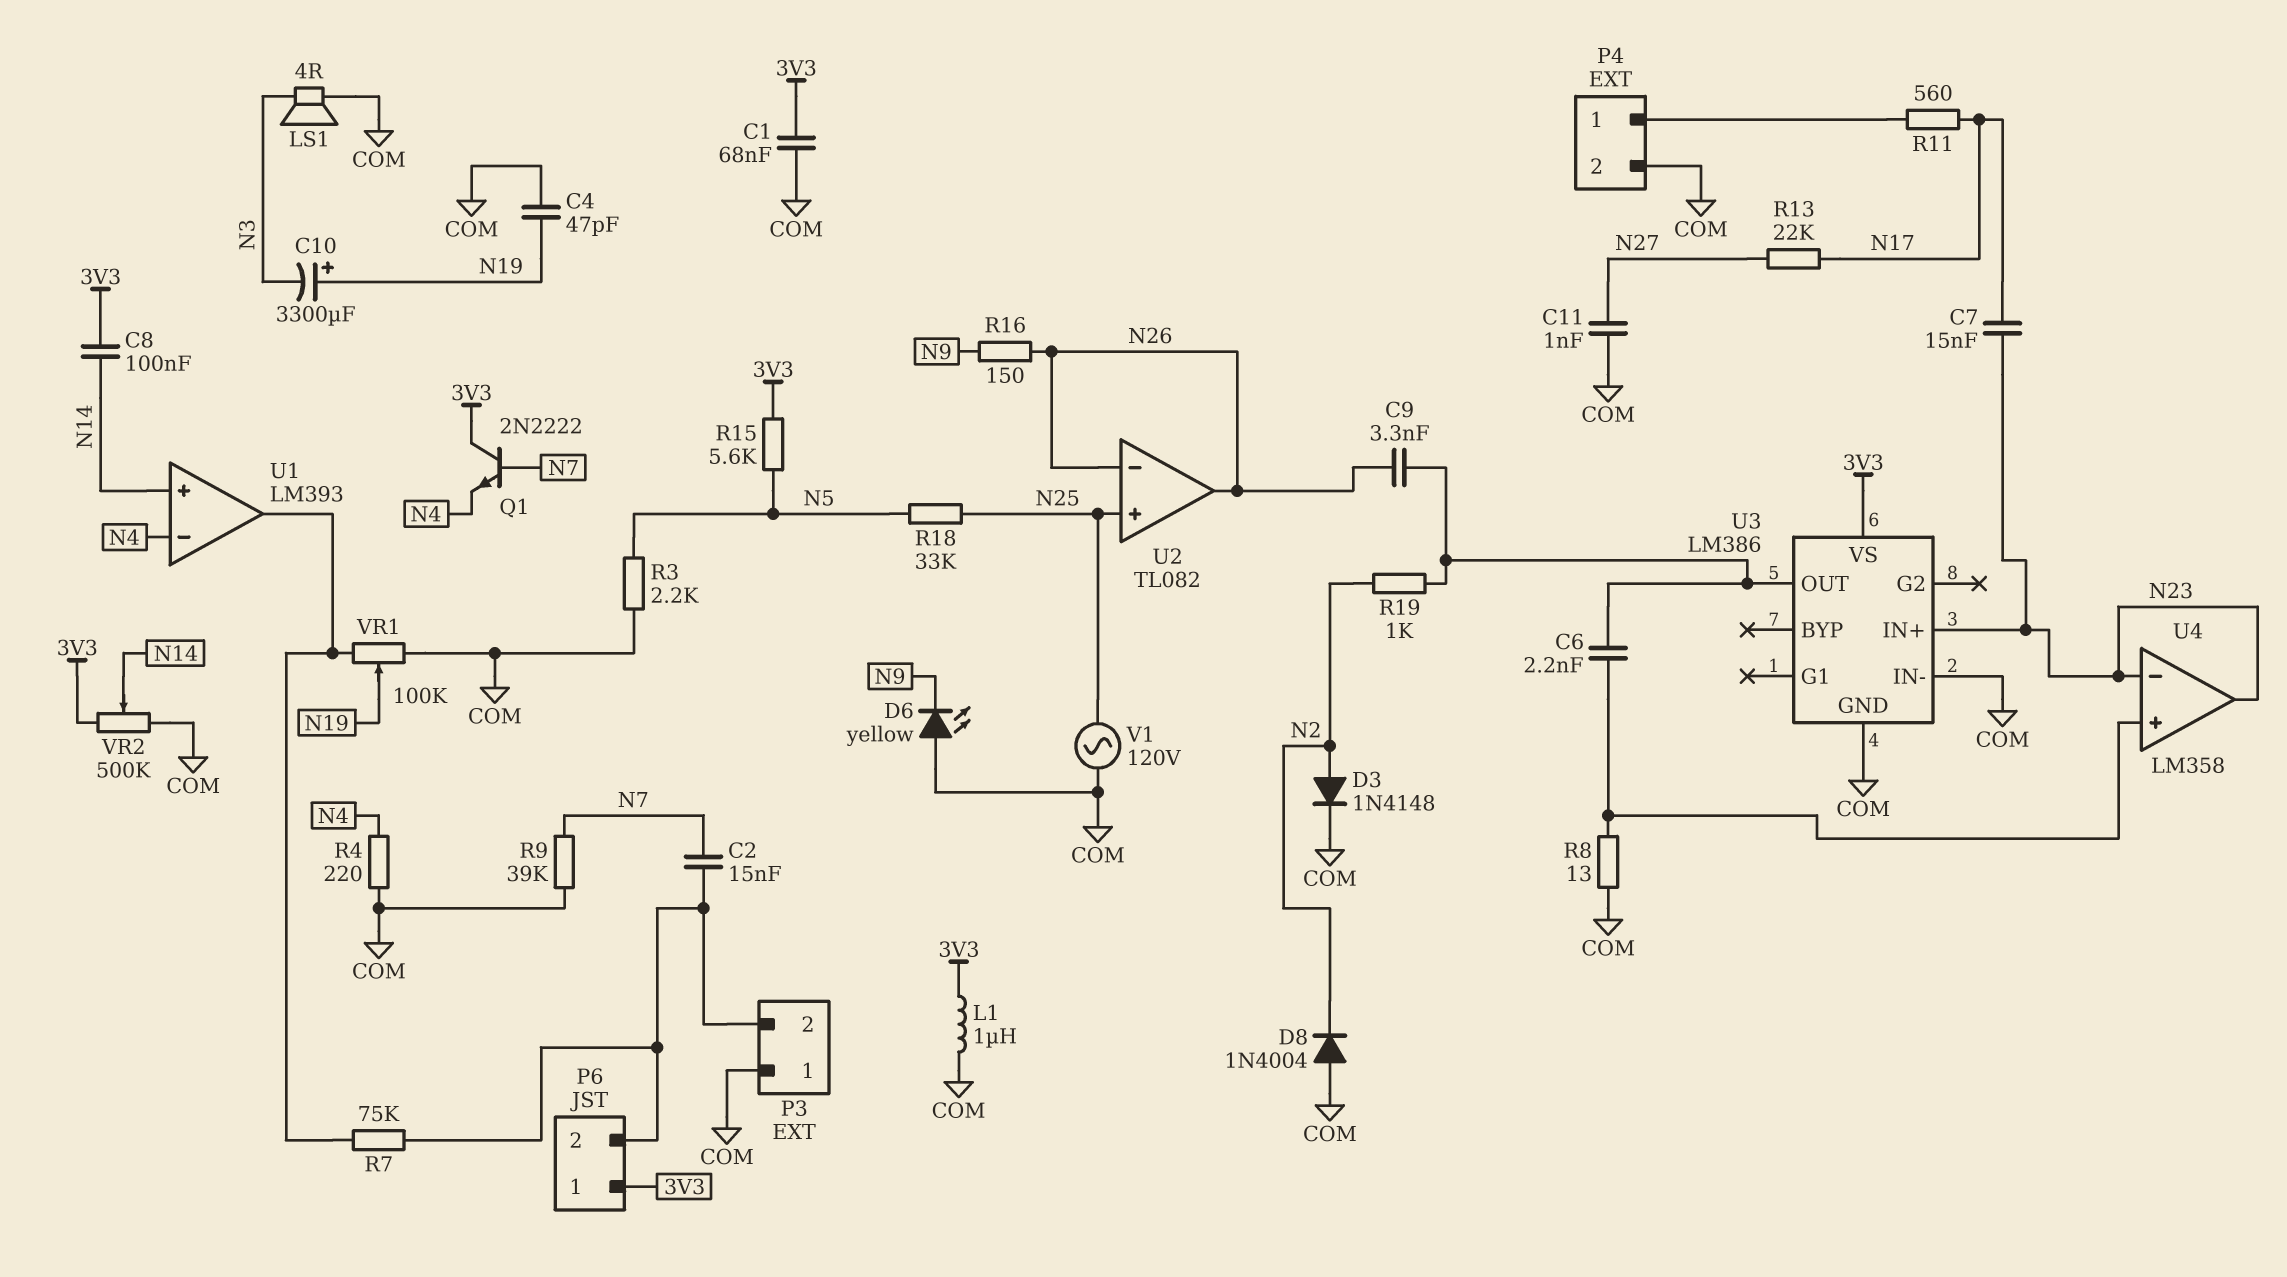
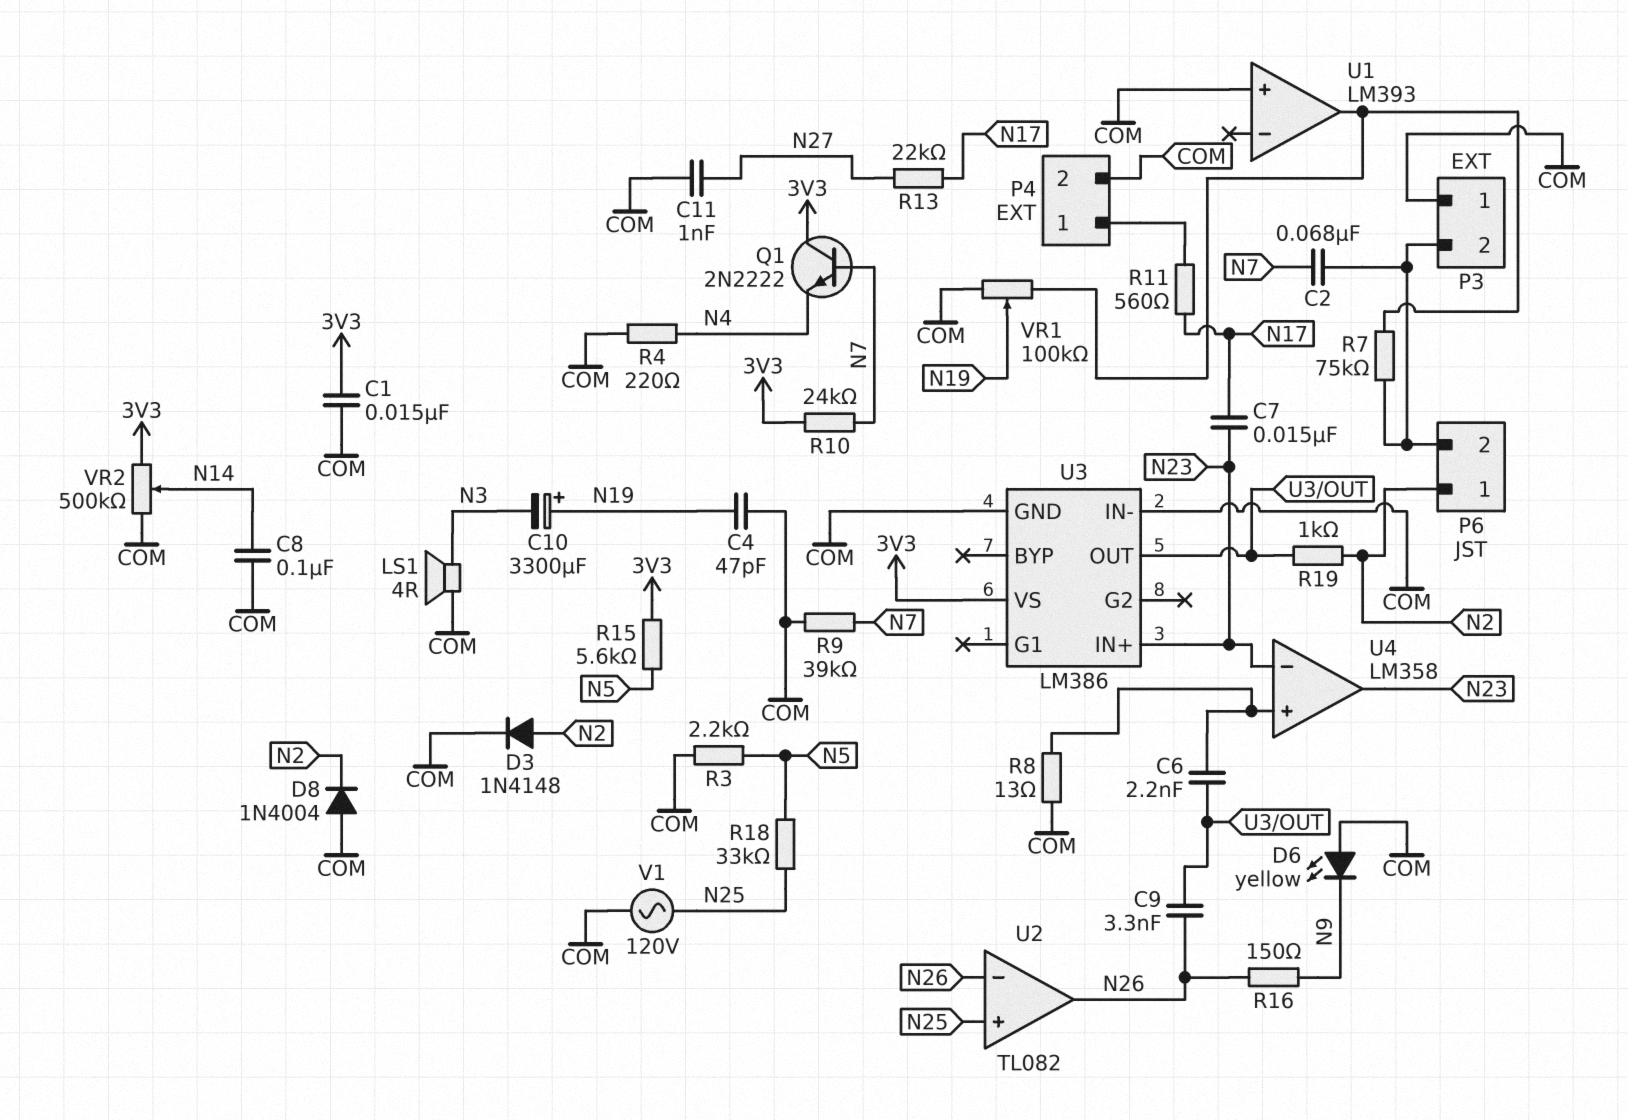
C1: 68nF (3V3, COM) -> 15nF (3V3, COM)
C2: 15nF (N7, P3/2) -> 68nF (N7, P3/2)
C8: 100nF (3V3, N14) -> 100nF (COM, N14)
L1: 1uH (3V3, COM) -> none
P6 pin 1: 3V3 -> N2
R10: none -> 24k (3V3, N7)
U1 pin in+: N14 -> COM
U1 pin in-: N4 -> none

